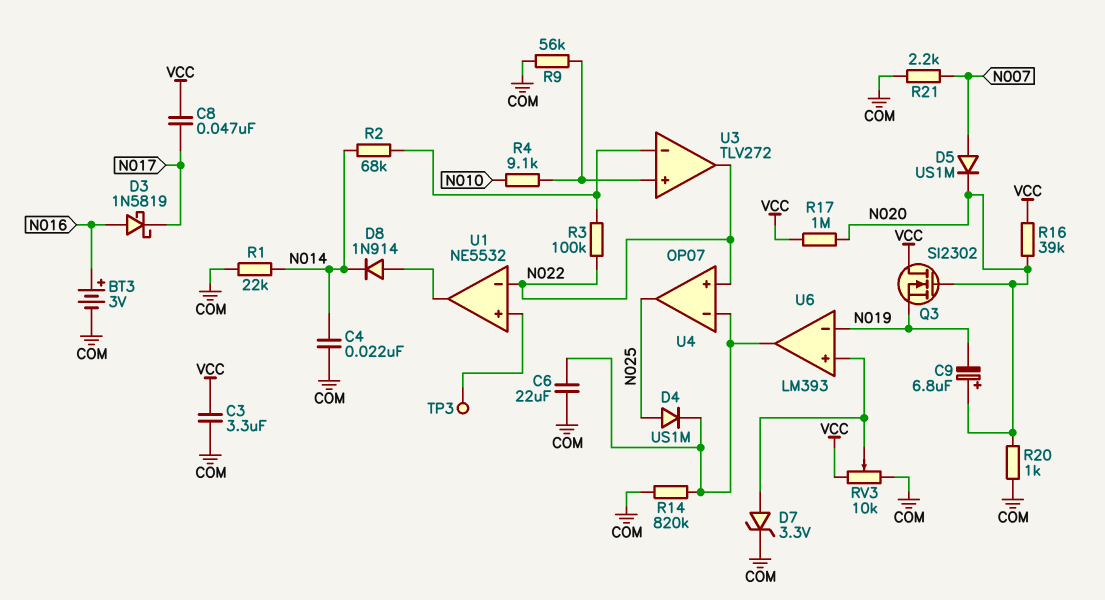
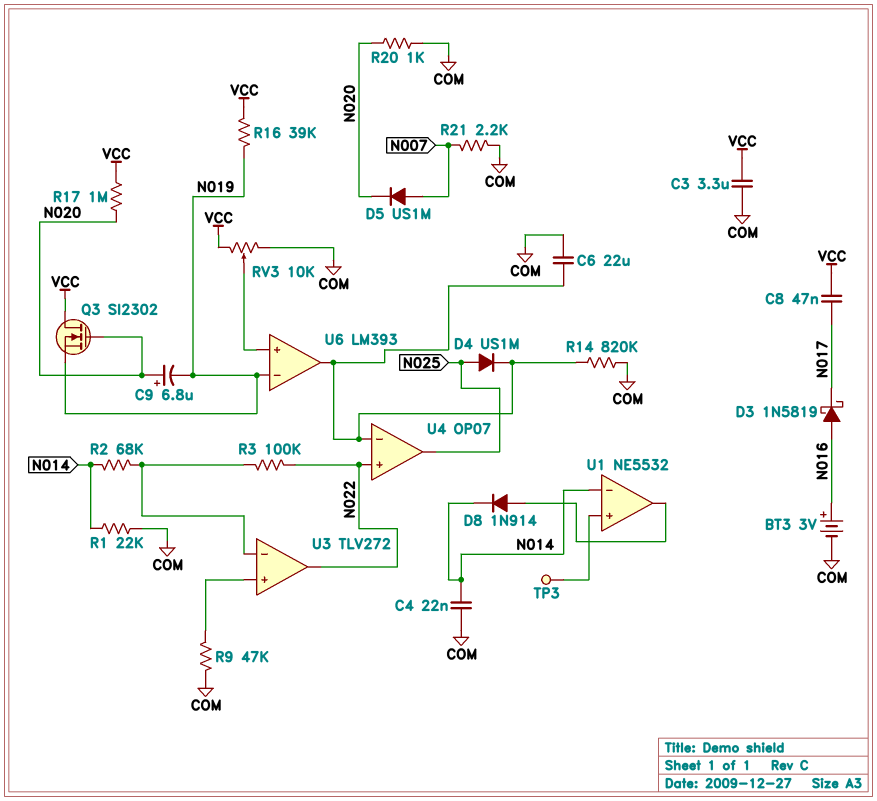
D7: zener 3.3V (A U6/in+, K COM) -> none
R4: 9.1k (N010, U3/in+) -> none
R9: 56k (COM, U3/in+) -> 47k (COM, U3/in+)
R16: 39k (N020, VCC) -> 39k (N019, VCC)
U1 pin in-: N022 -> N014

